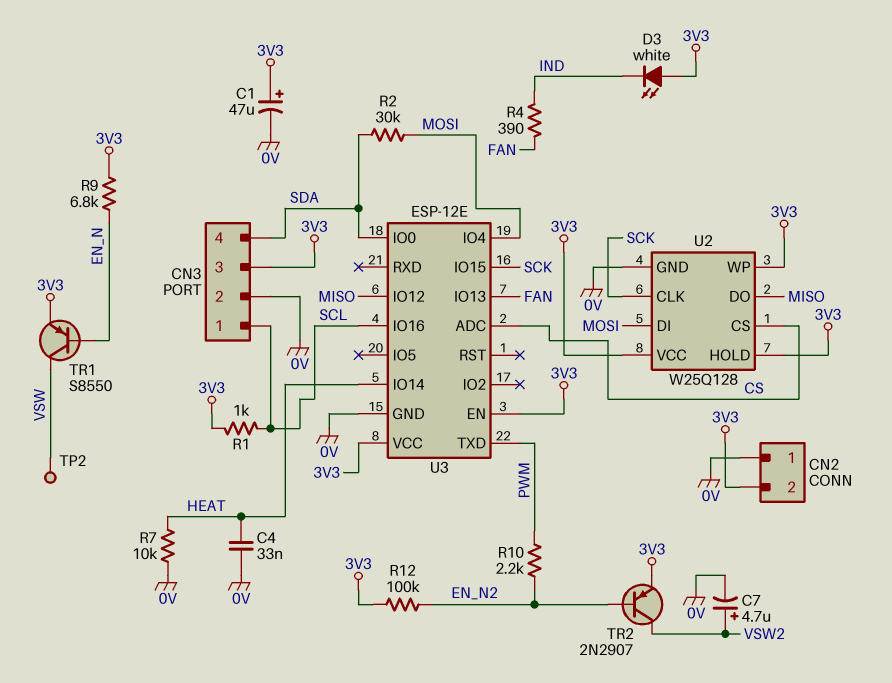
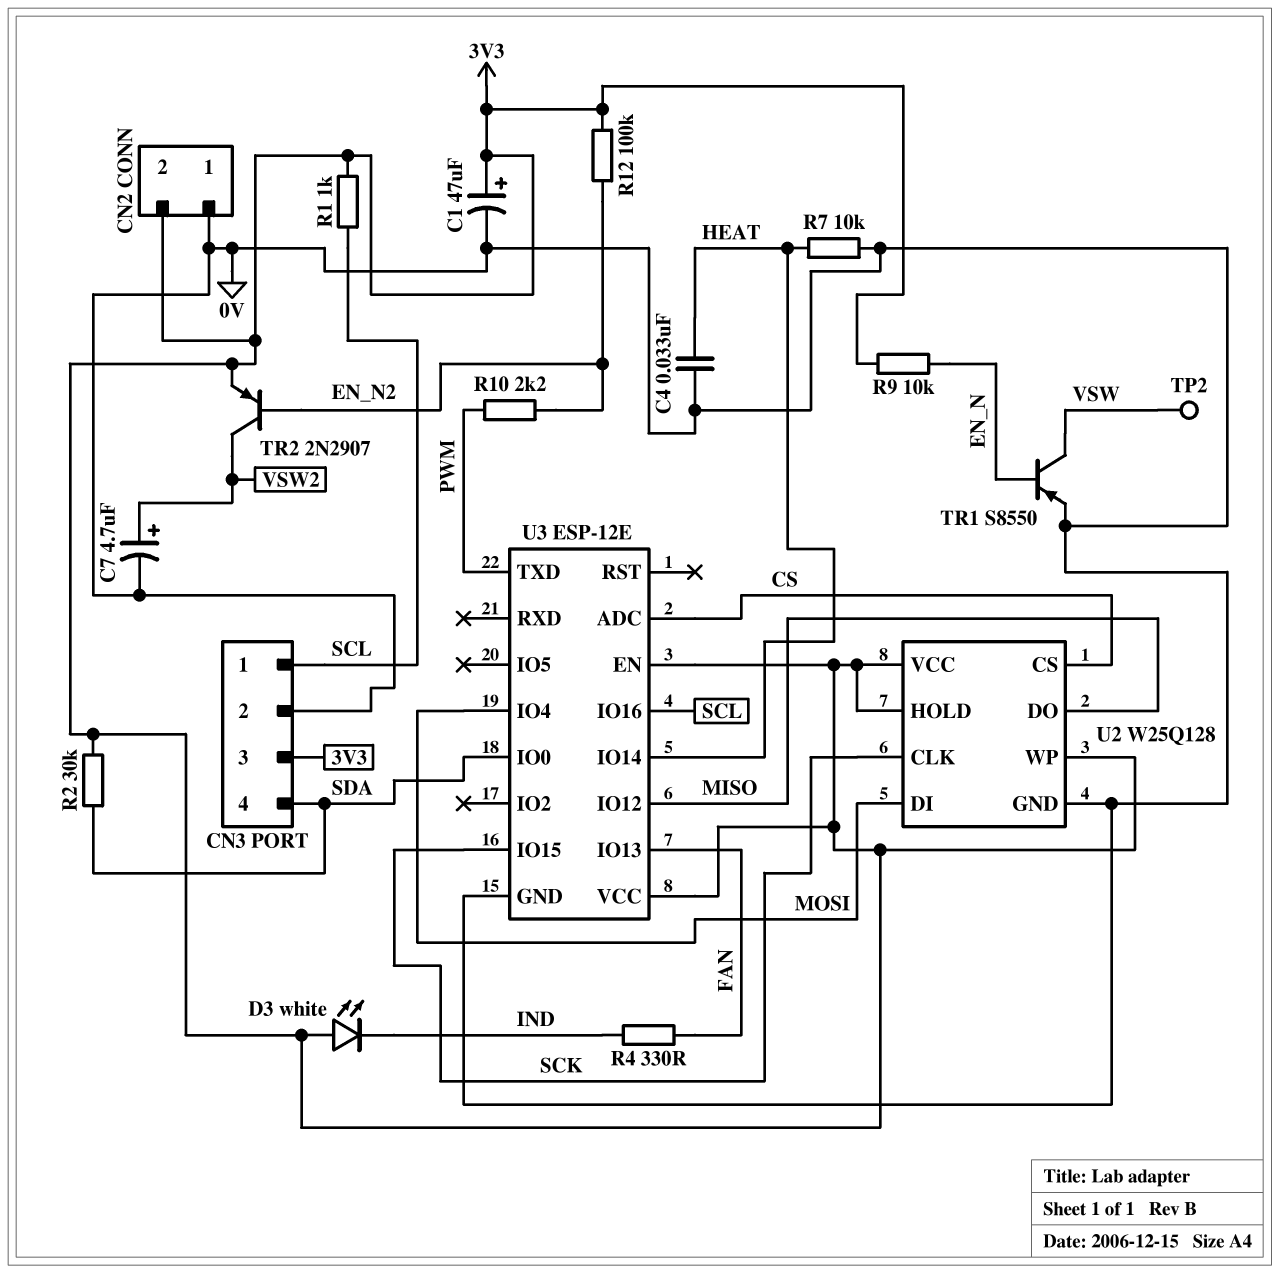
R2: 30k (MOSI, SDA) -> 30k (3V3, SDA)
R4: 390 (FAN, IND) -> 330 (FAN, IND)
R9: 6.8k (3V3, EN_N) -> 10k (3V3, EN_N)
TR1: PNP S8550 (B EN_N, C VSW, E 3V3) -> PNP S8550 (B EN_N, C VSW, E 0V)

